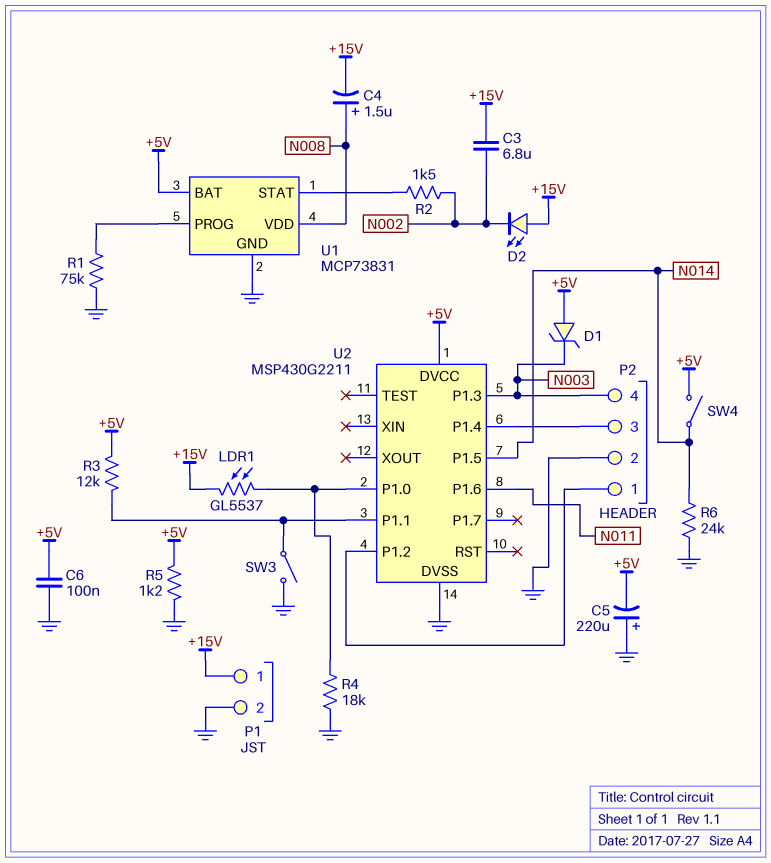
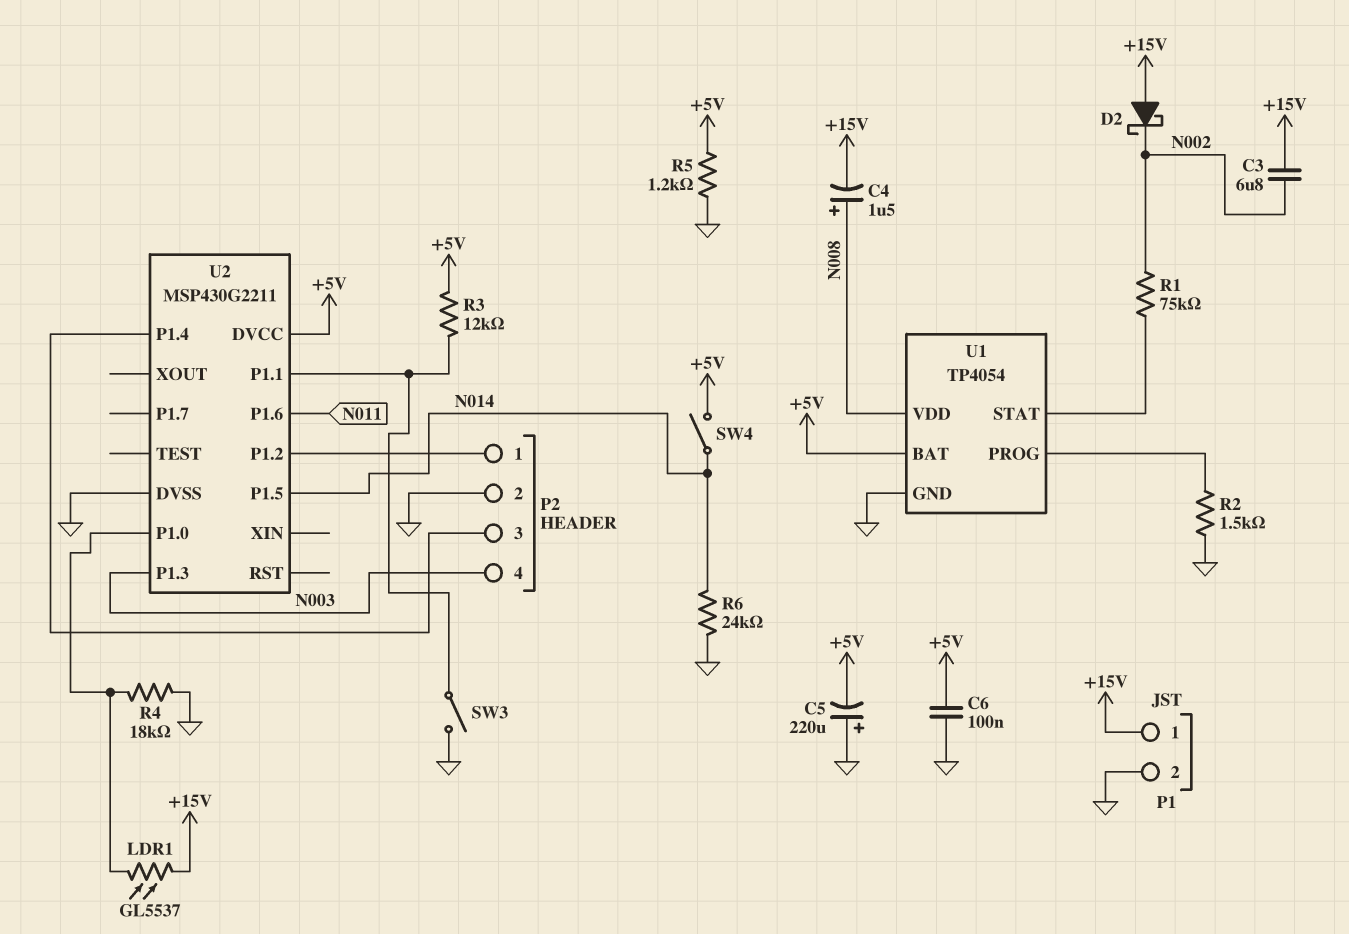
D1: zener (A +5V, K N003) -> none
D2: LED (A +15V, K N002) -> schottky (A +15V, K N002)
R1: 75k (GND, U1/PROG) -> 75k (N002, U1/STAT)
R2: 1.5k (N002, U1/STAT) -> 1.5k (GND, U1/PROG)
U1: MCP73831 -> TP4054

